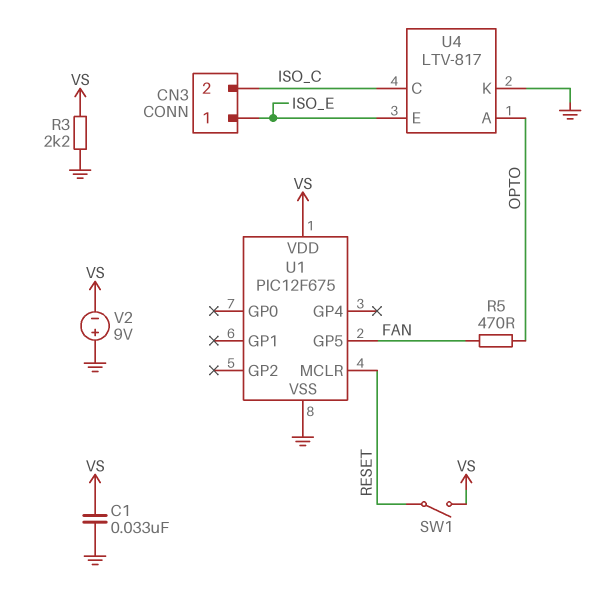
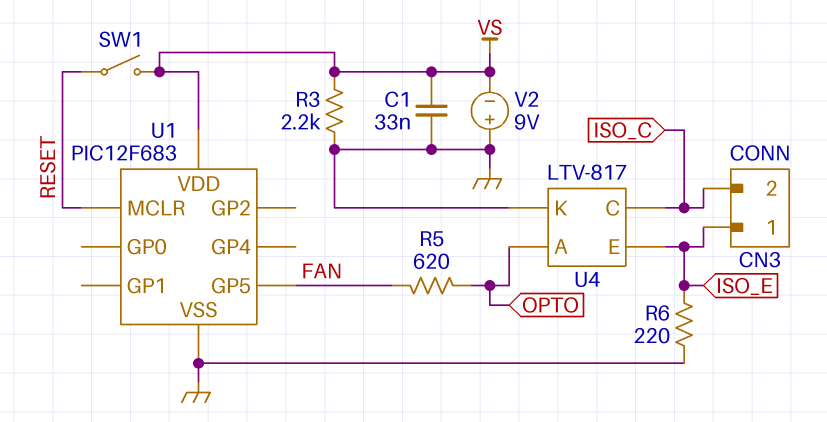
R5: 470 (FAN, OPTO) -> 620 (FAN, OPTO)
R6: none -> 220 (GND, ISO_E)
U1: PIC12F675 -> PIC12F683

